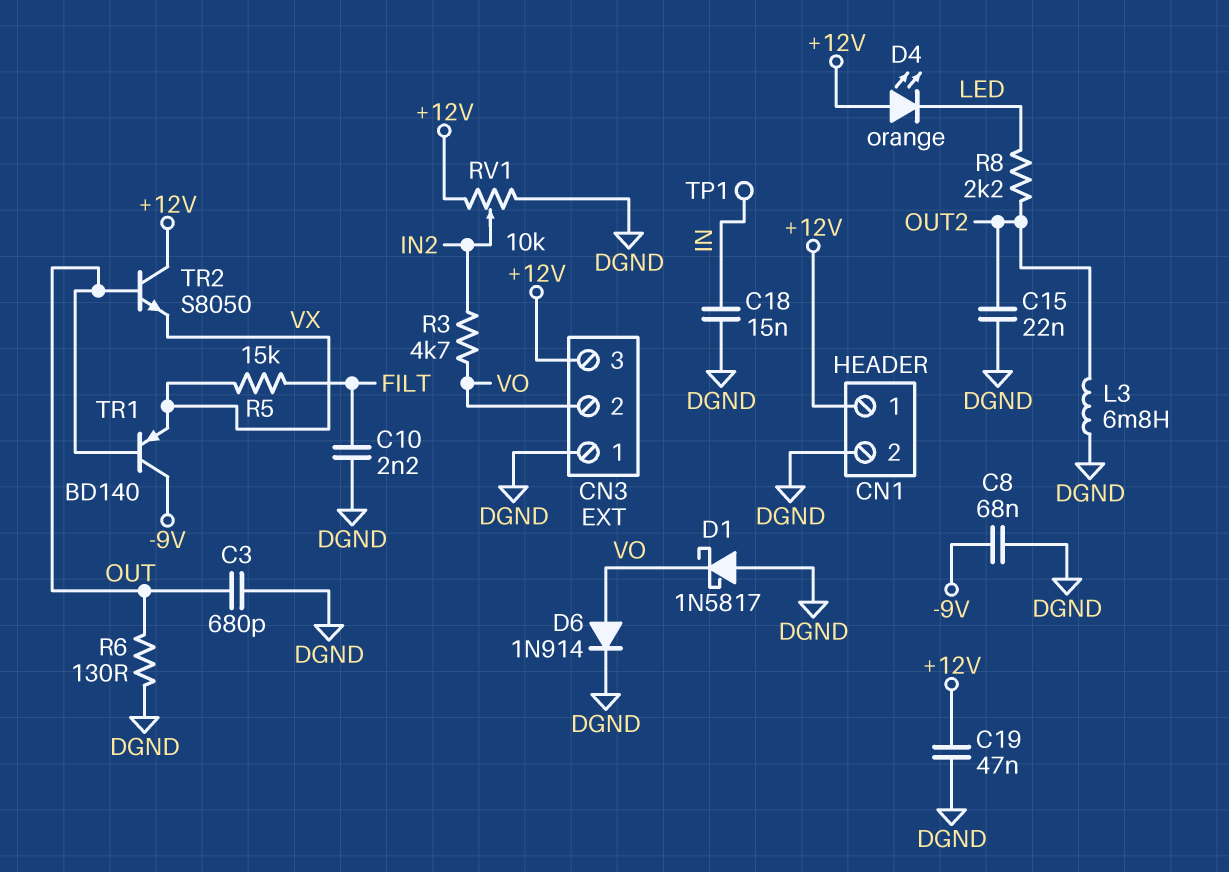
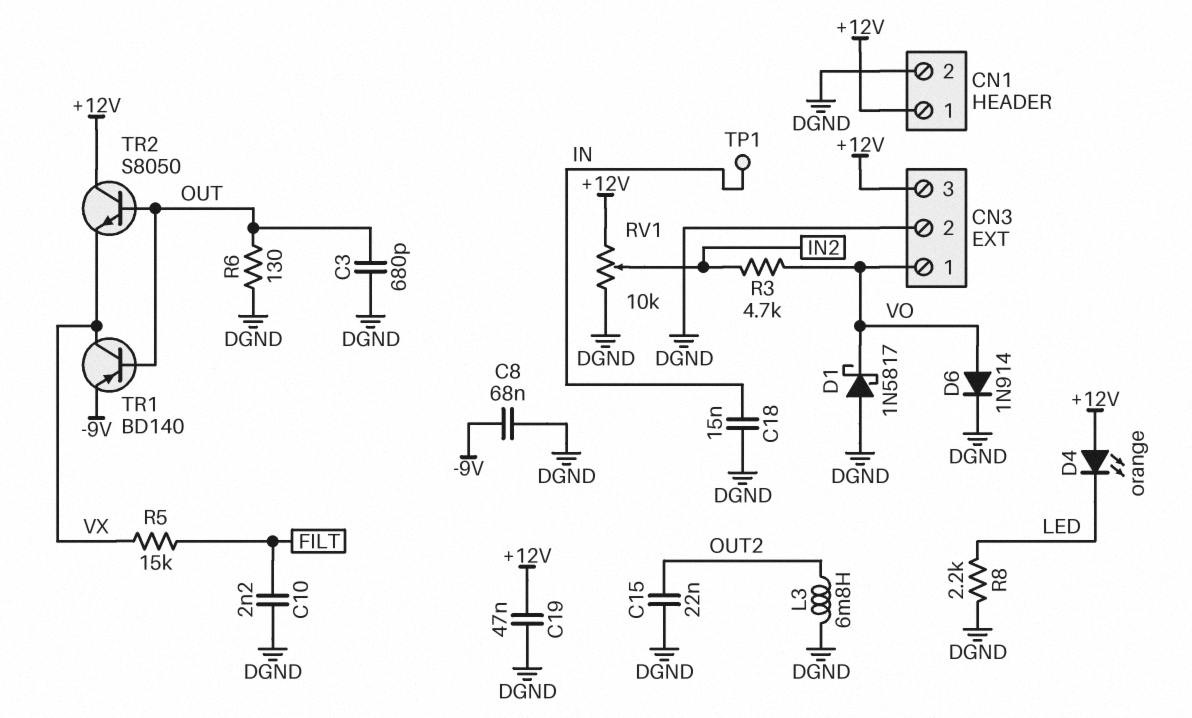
CN3 pin 1: DGND -> VO
CN3 pin 2: VO -> DGND
R8: 2.2k (LED, OUT2) -> 2.2k (DGND, LED)
TR1: PNP BD140 (B OUT, C -9V, E VX) -> PNP BD140 (B OUT, C VX, E -9V)

